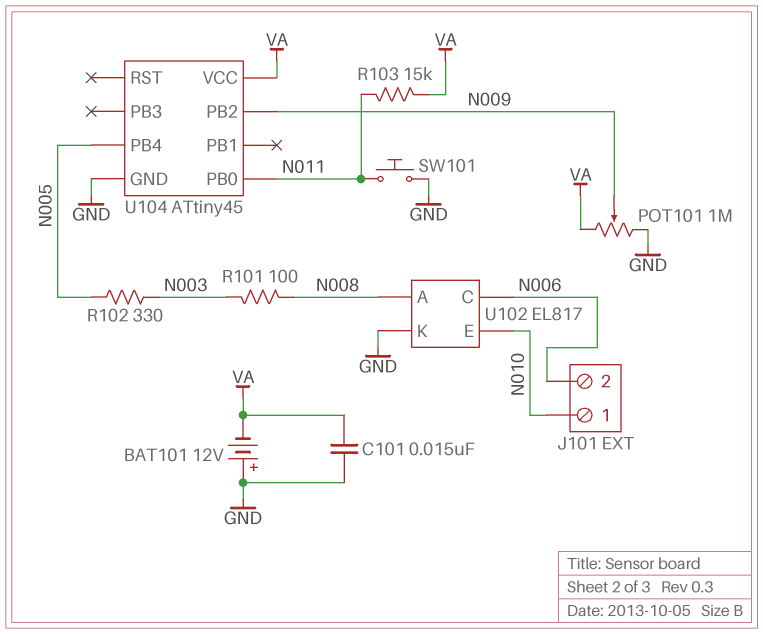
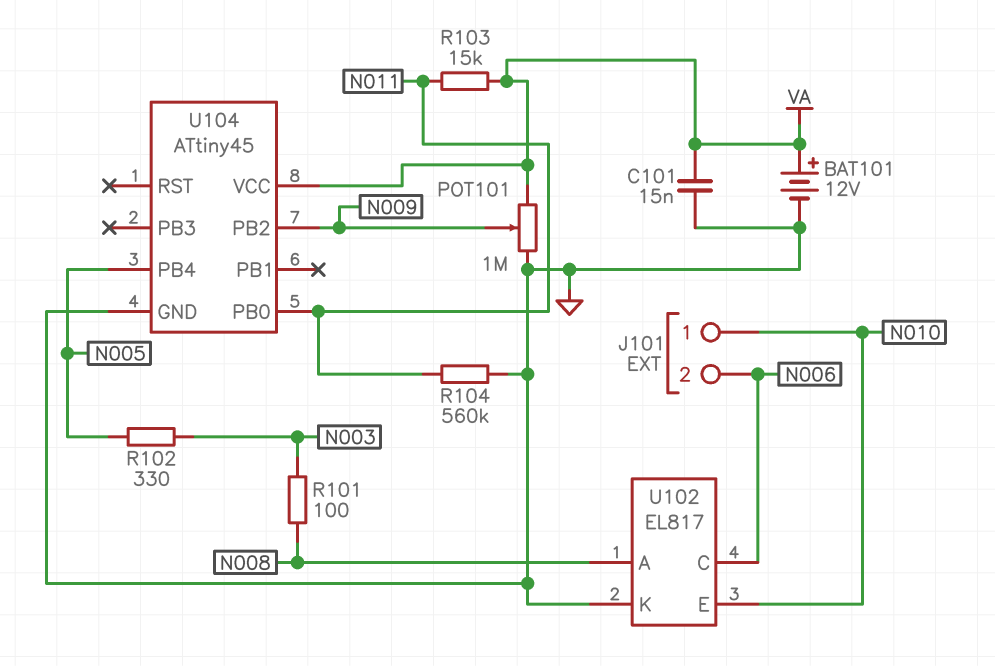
BAT101: 12V (plus GND, minus VA) -> 12V (plus VA, minus GND)
R104: none -> 560k (GND, N011)
SW101: button (GND, N011) -> none

